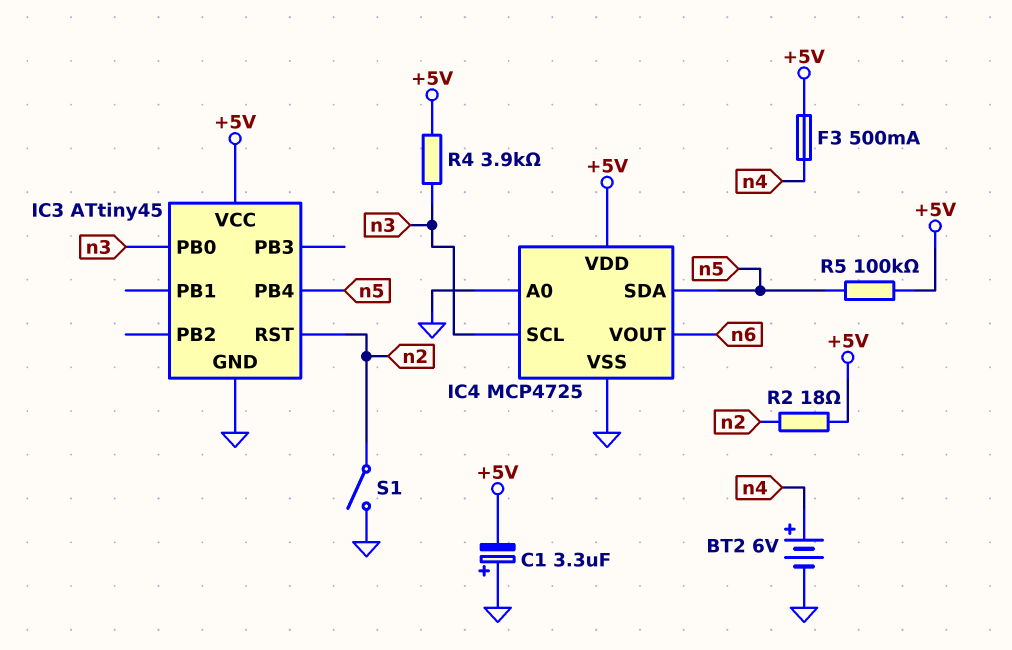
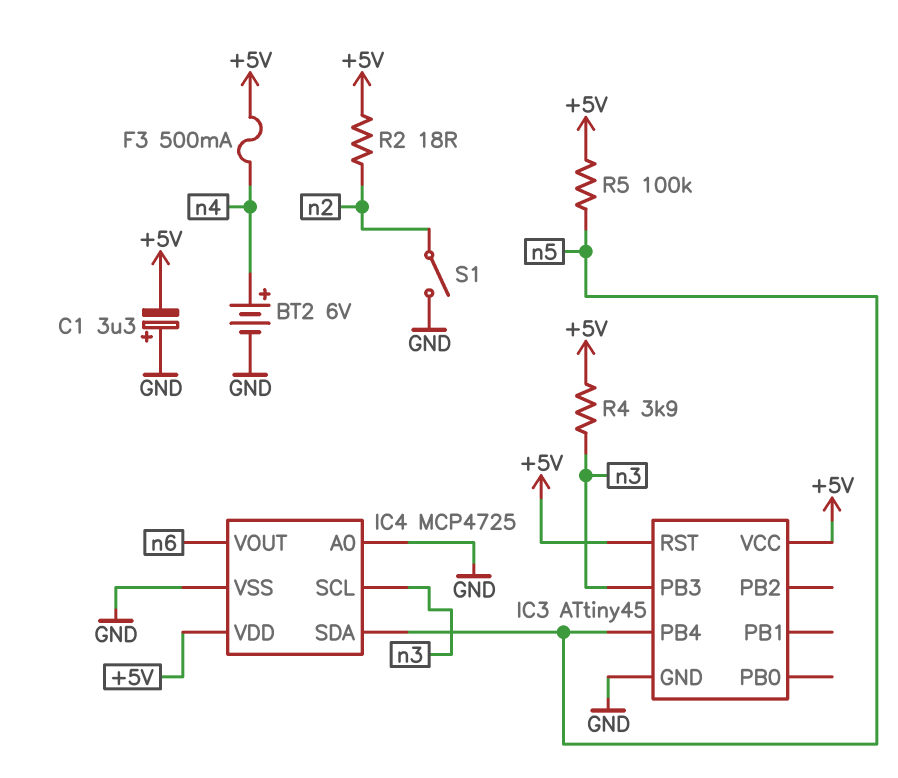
IC3 pin PB0: n3 -> none
IC3 pin PB3: none -> n3
IC3 pin RST: n2 -> +5V

